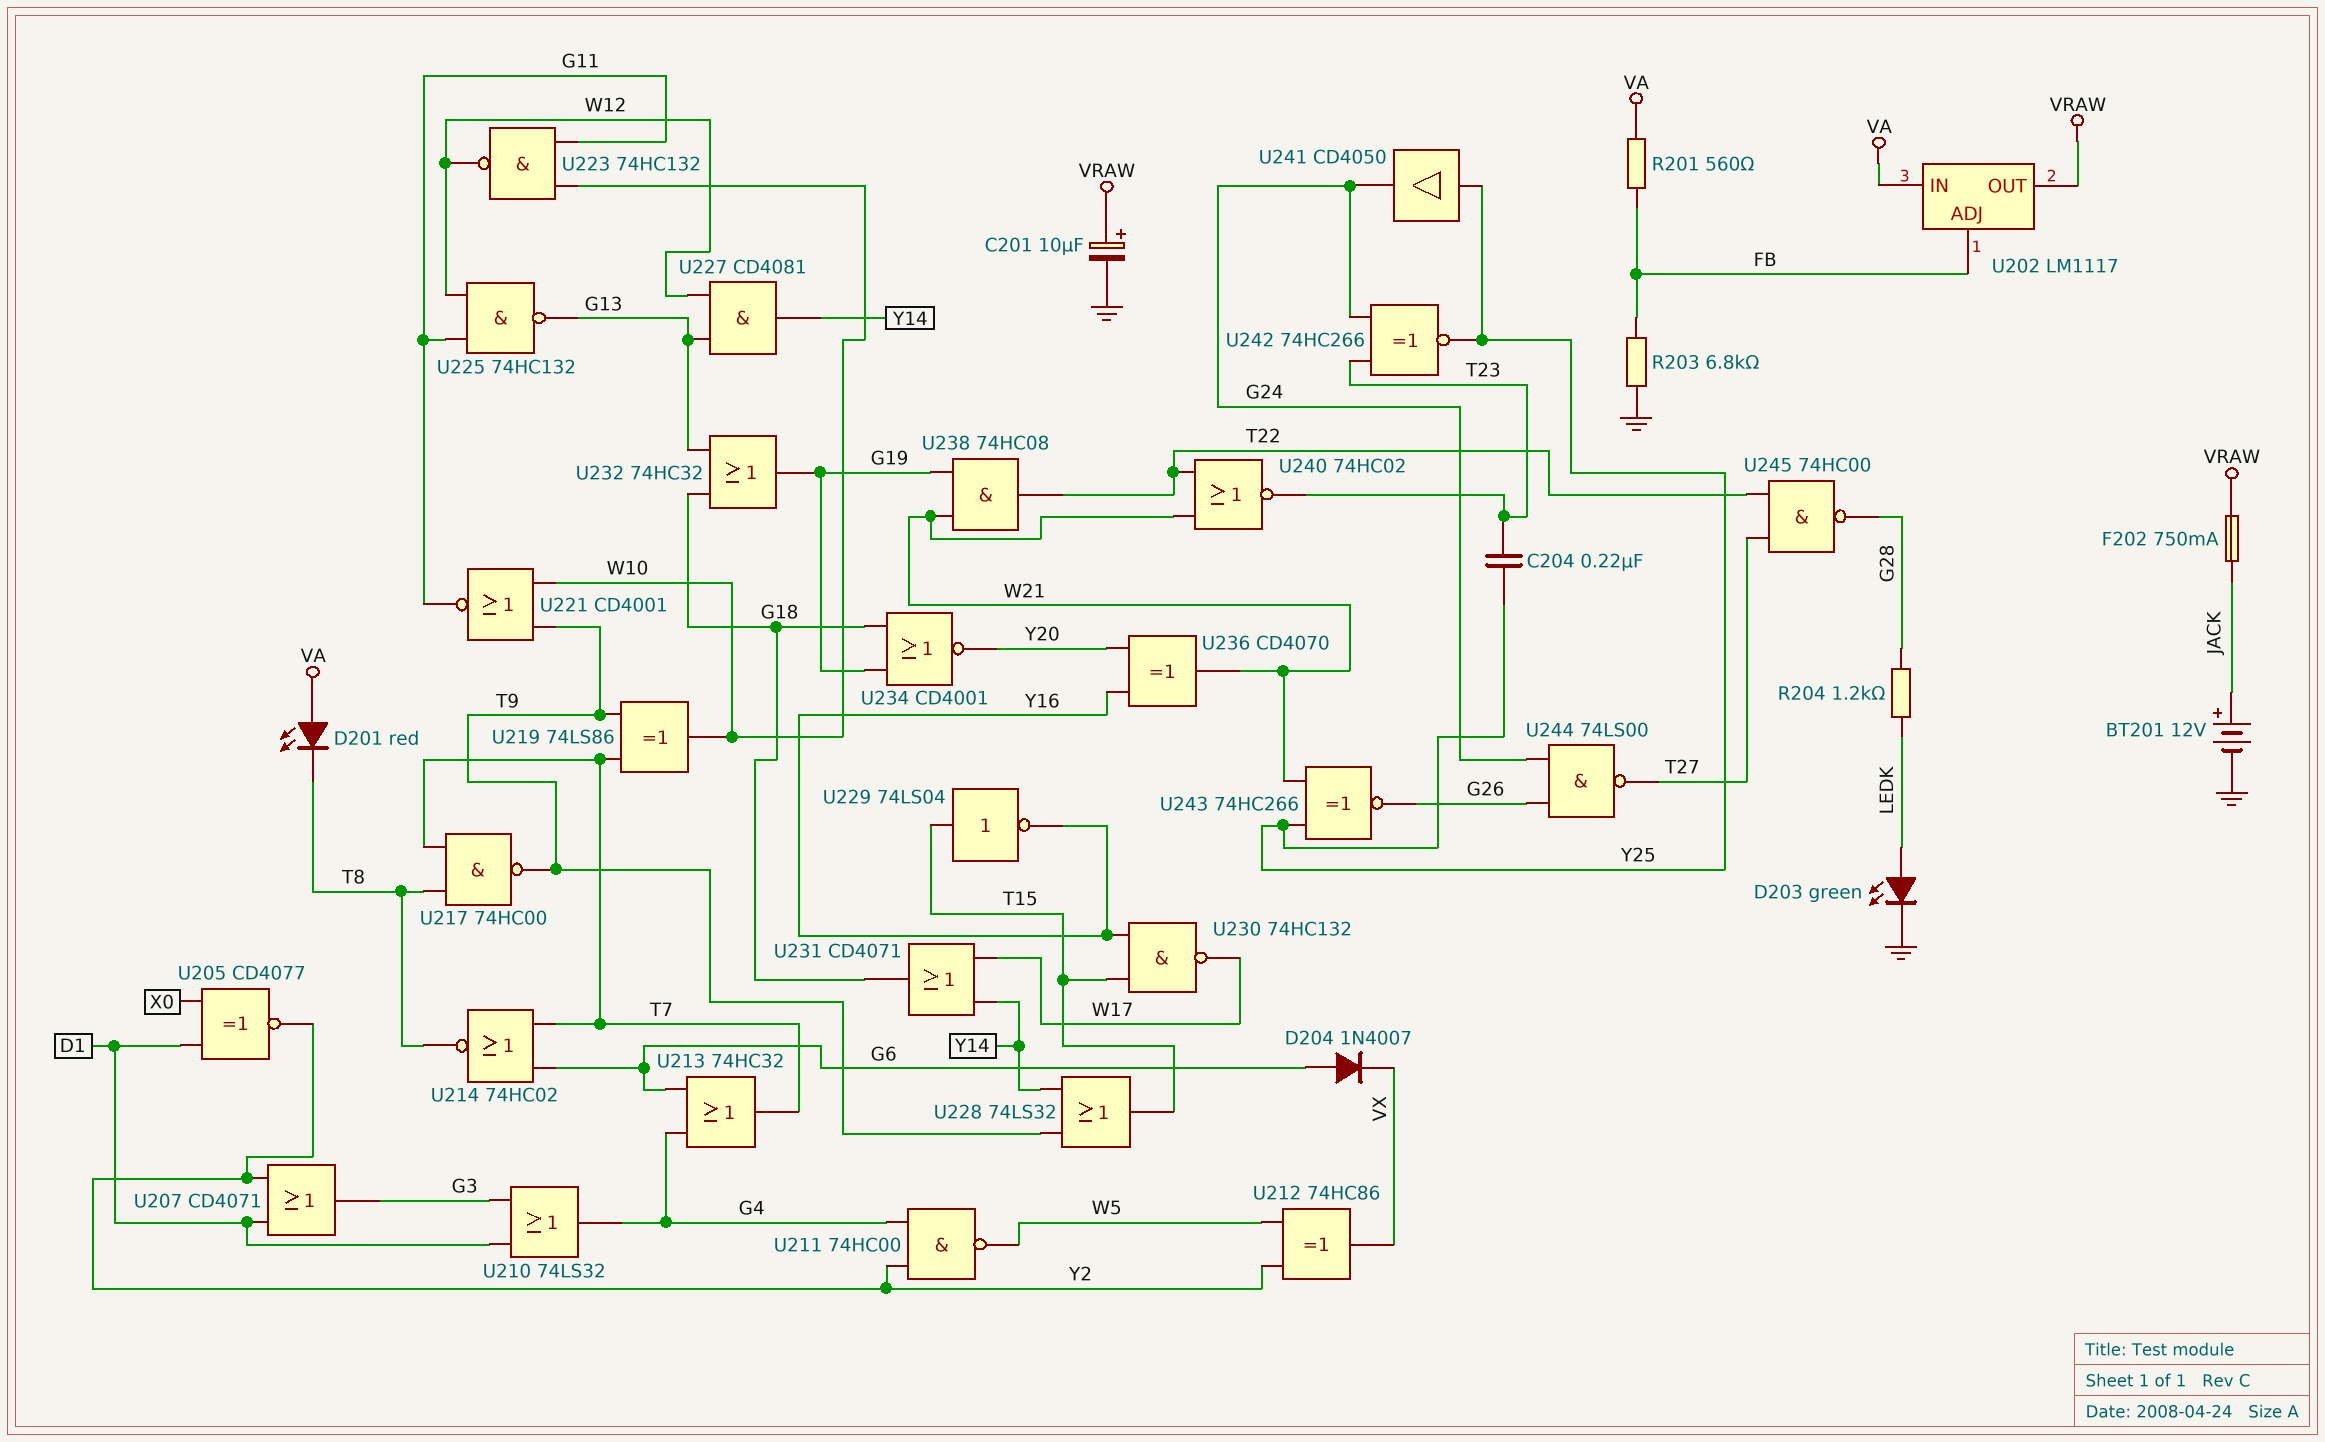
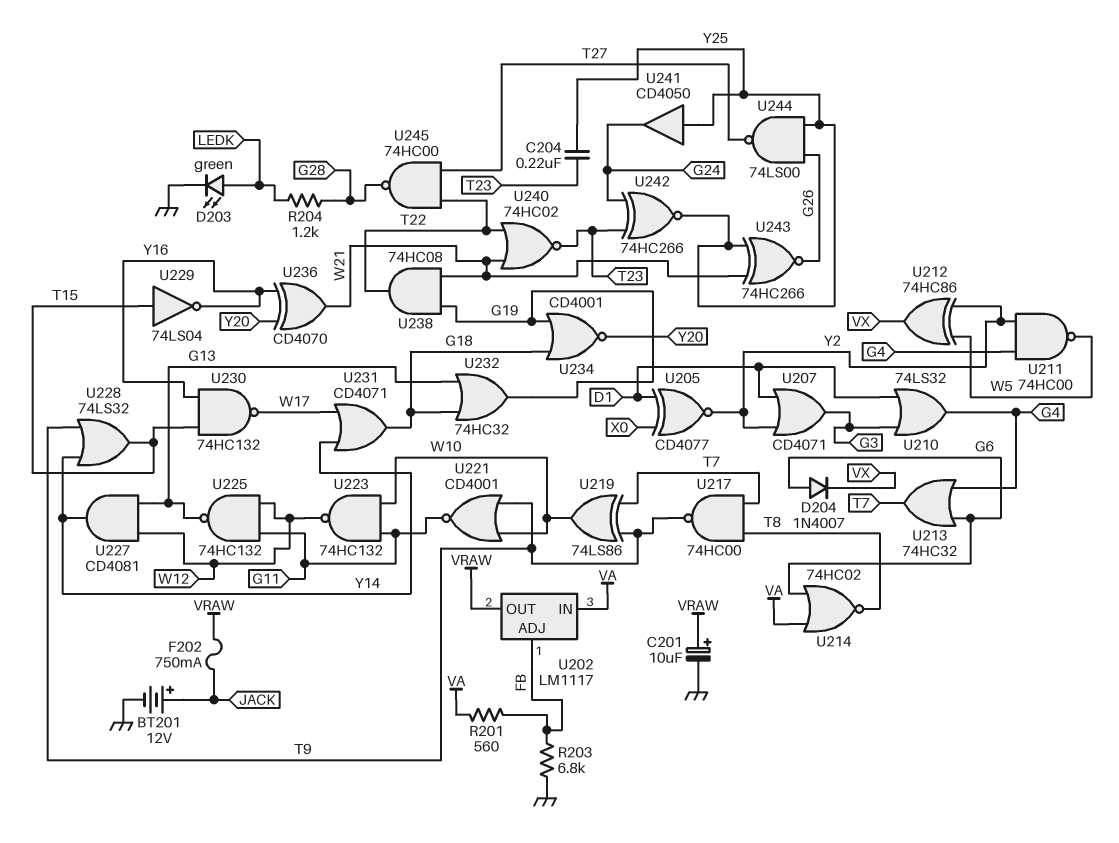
D201: LED red (A VA, K T8) -> none
U214: NOR 74HC02 (in G6, in T7, out T8) -> NOR 74HC02 (in G6, in VA, out T8)
U244: NAND 74LS00 (in G24, in G26, out T27) -> NAND 74LS00 (in G26, in Y25, out T27)

